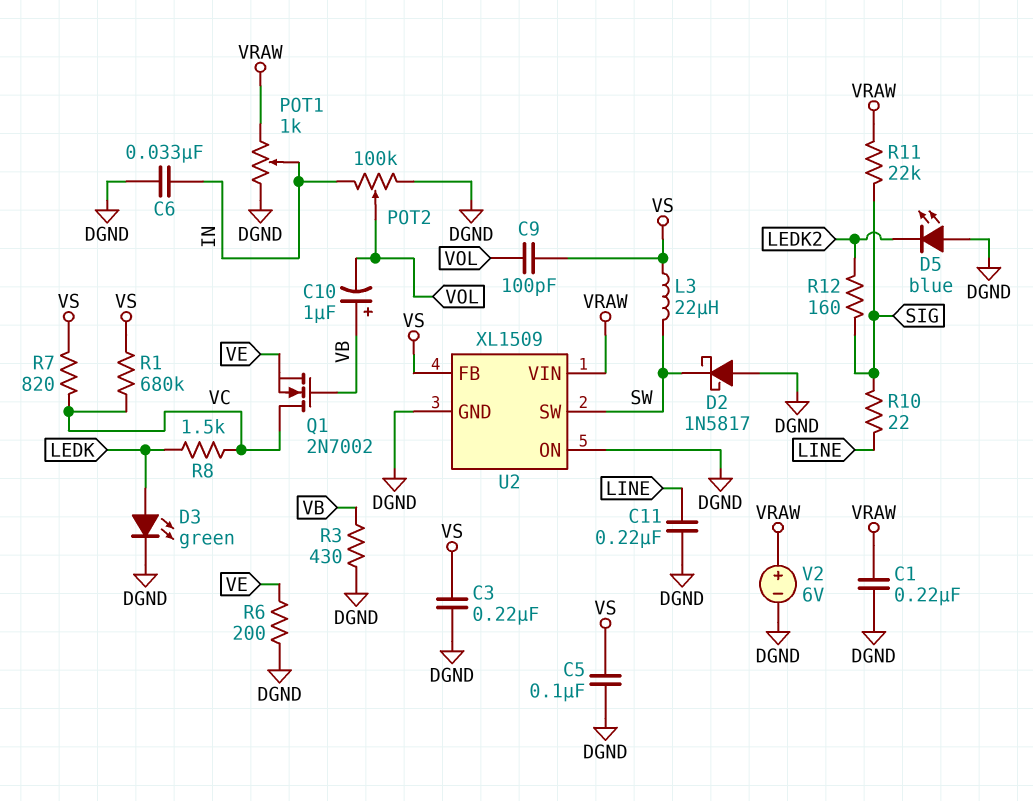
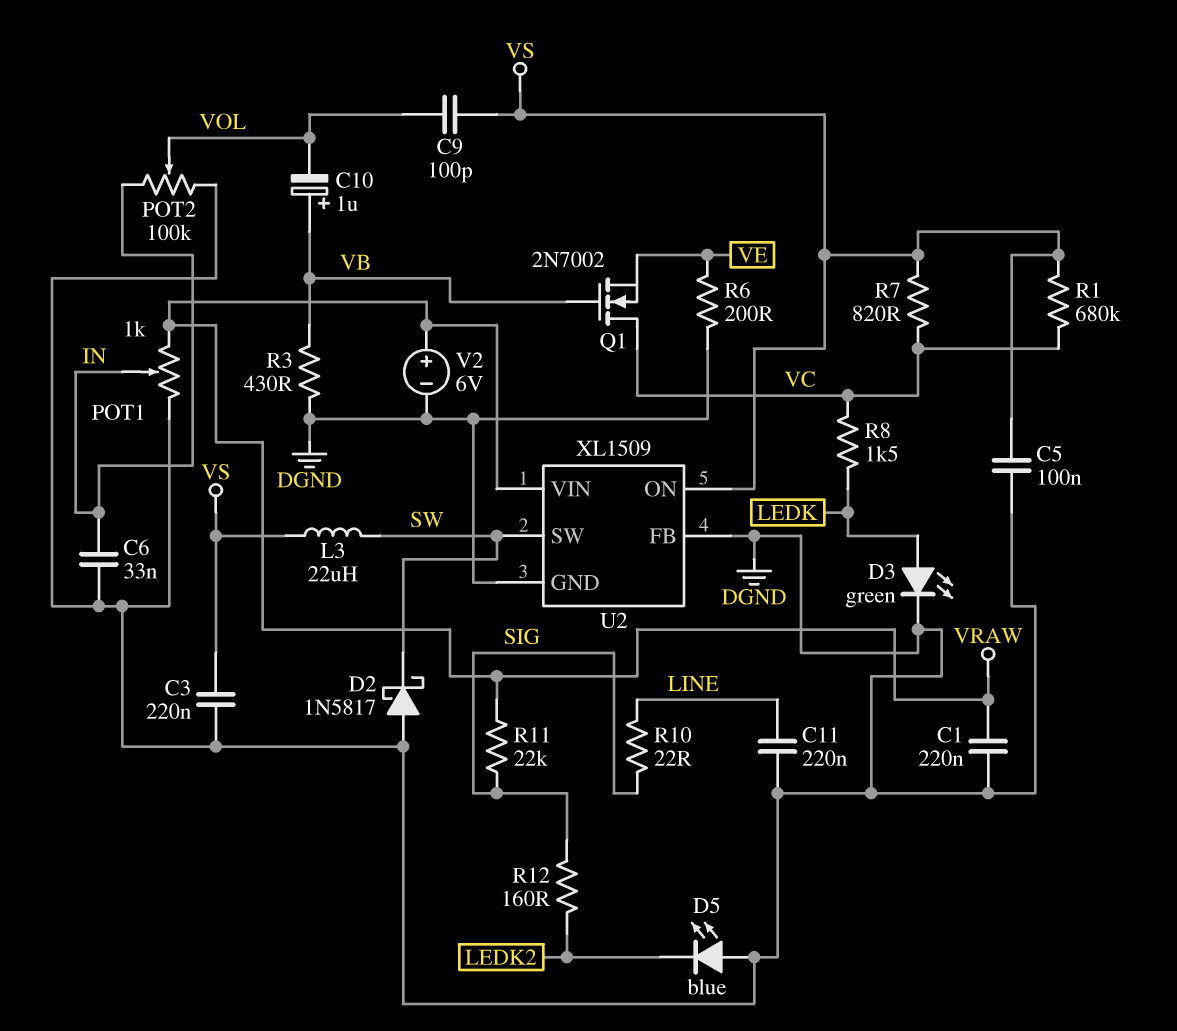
U2 pin FB: VS -> DGND
U2 pin ON: DGND -> VS

